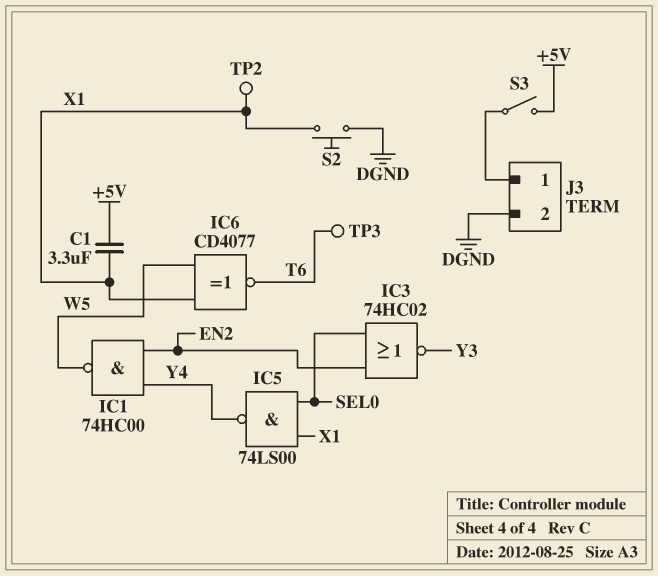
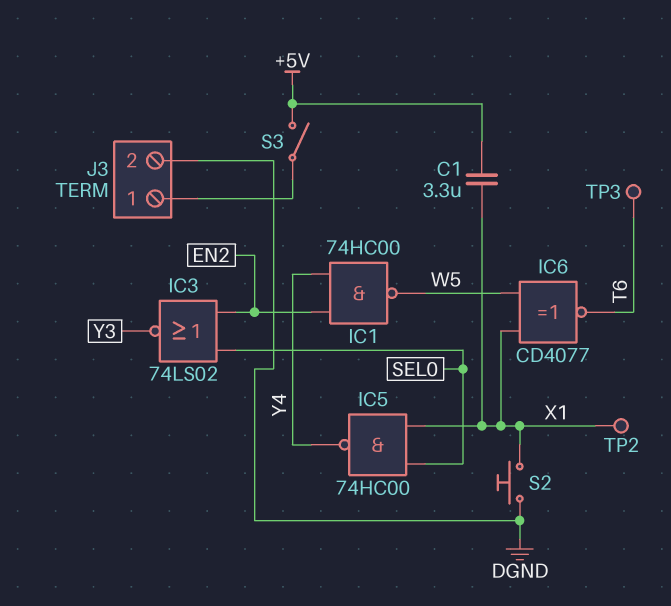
IC3: NOR 74HC02 (in EN2, in SEL0, out Y3) -> NOR 74LS02 (in EN2, in SEL0, out Y3)
IC5: NAND 74LS00 (in SEL0, in X1, out Y4) -> NAND 74HC00 (in SEL0, in X1, out Y4)

